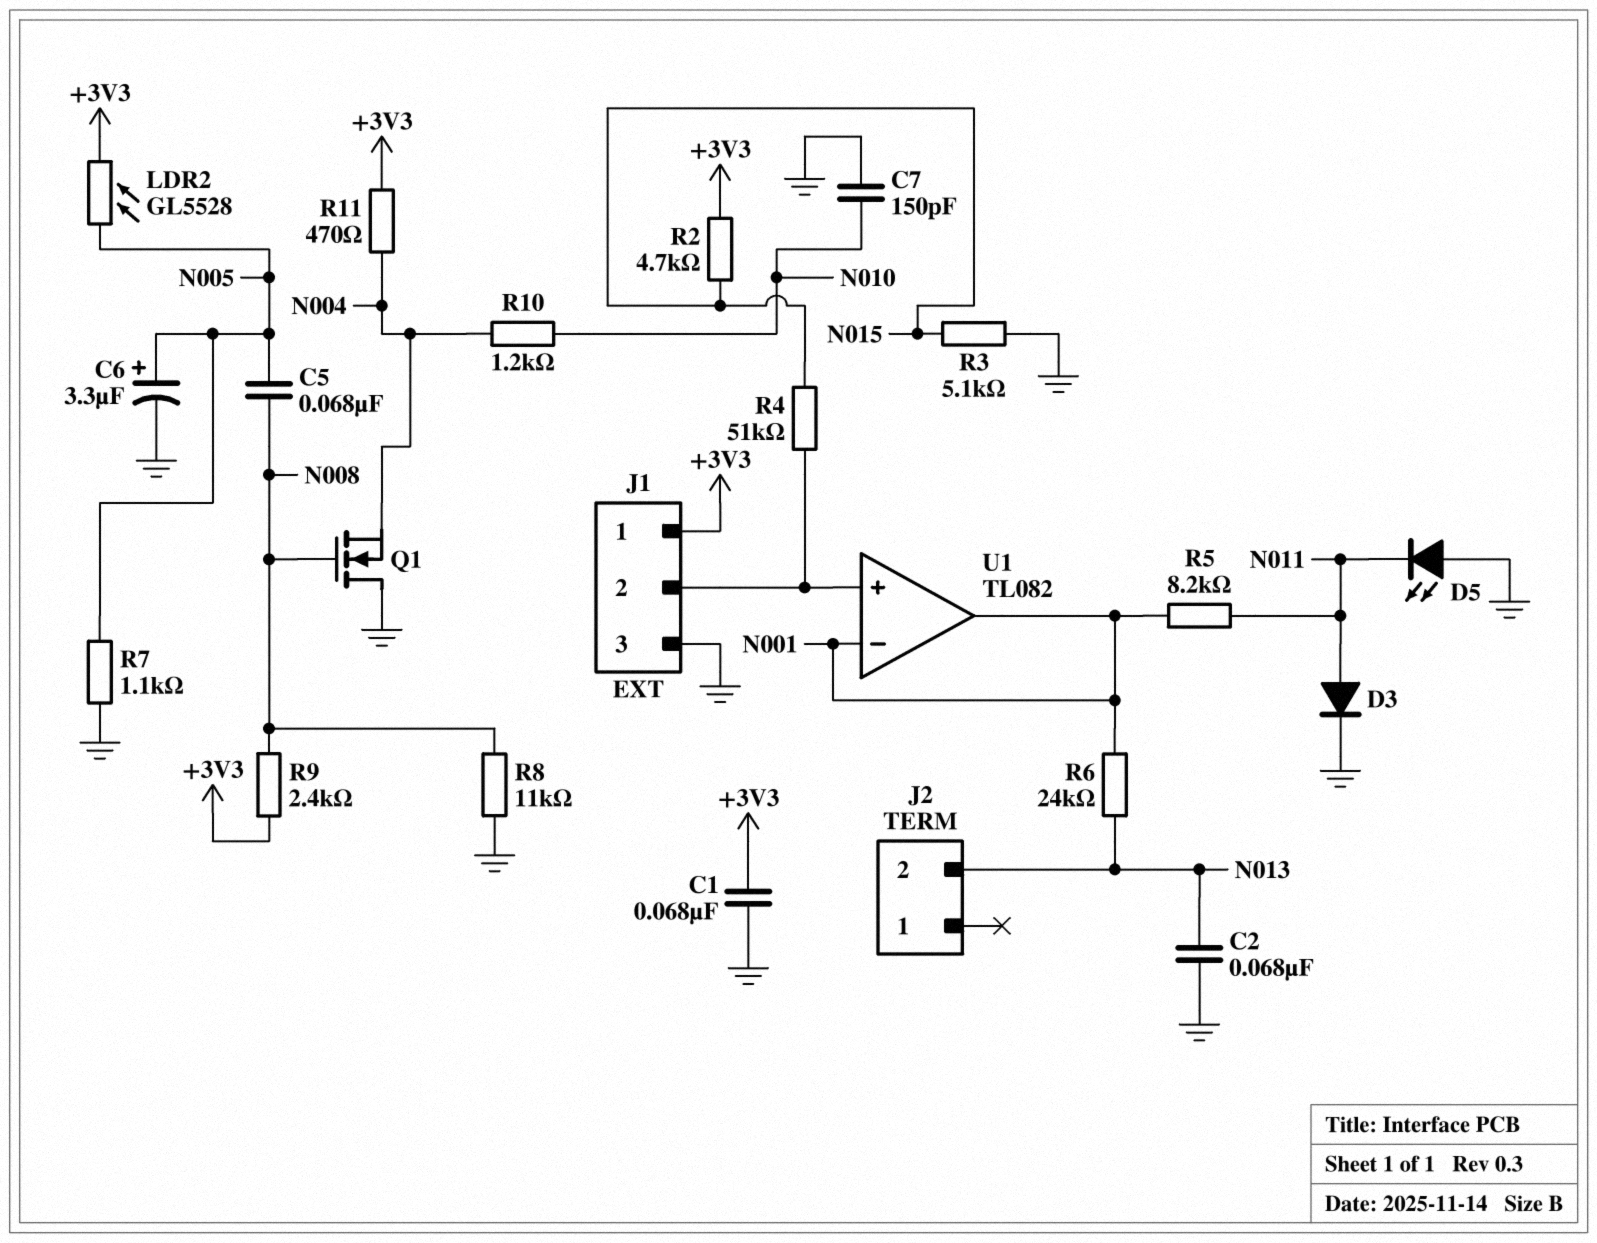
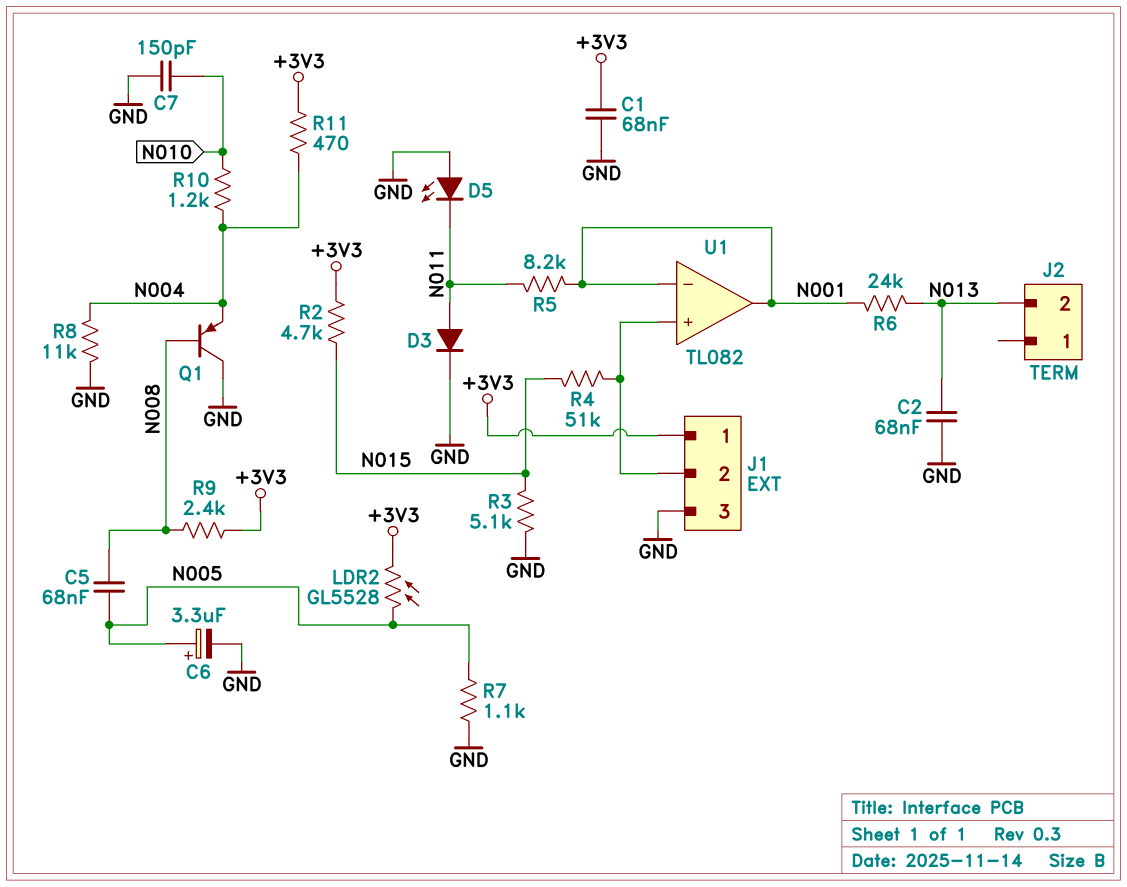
Q1: NMOS (G N008, D GND, S N004) -> PNP (B N008, C GND, E N004)
R8: 11k (GND, N008) -> 11k (GND, N004)

